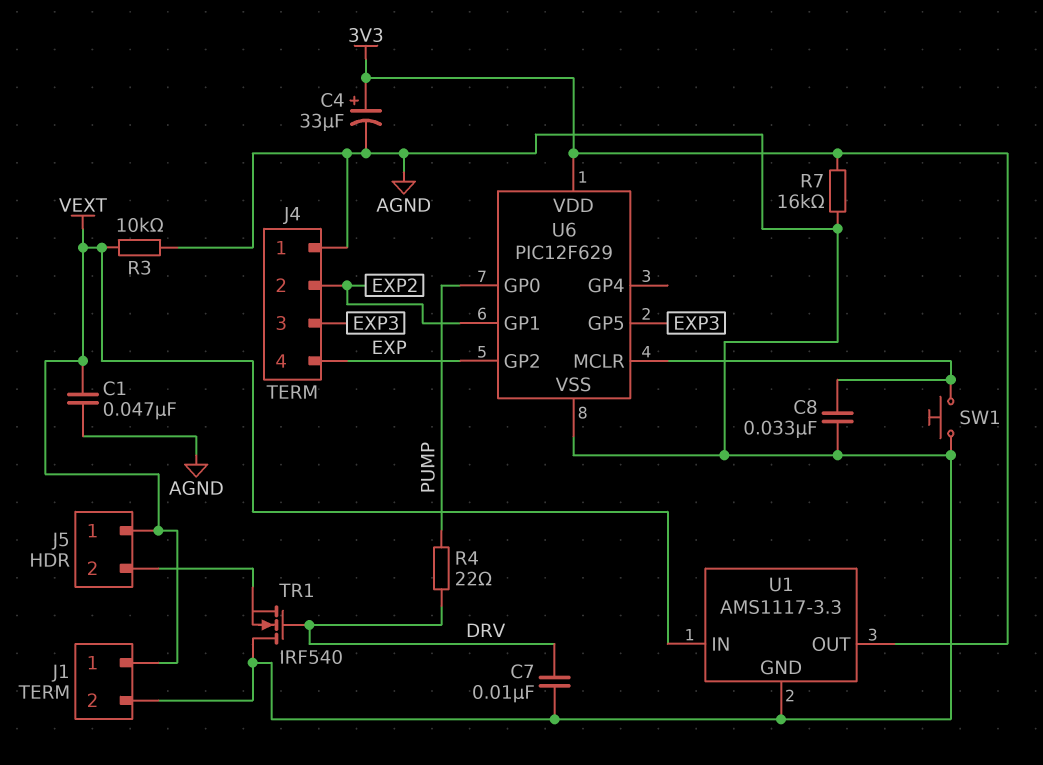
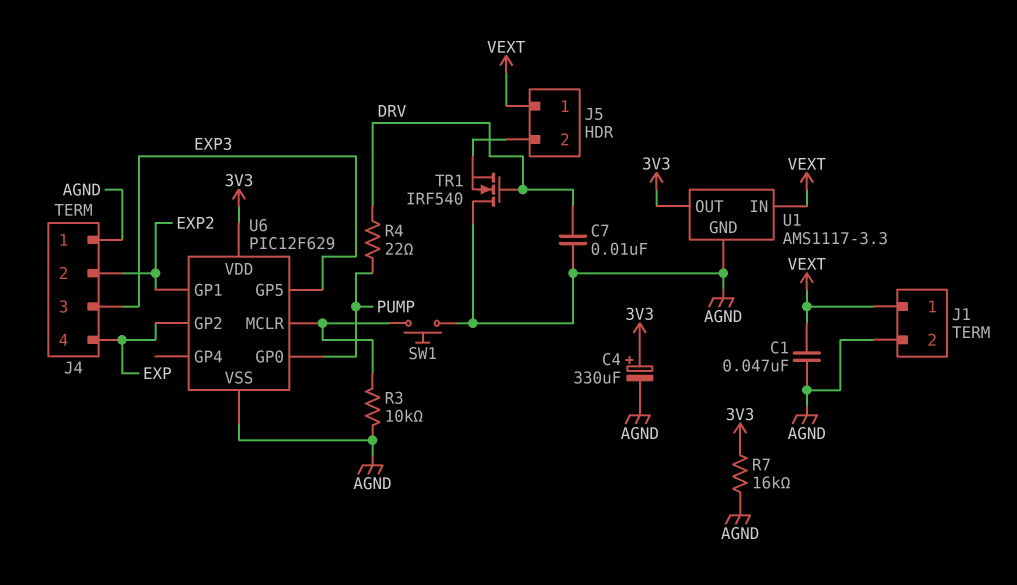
C4: 33uF (plus 3V3, minus AGND) -> 330uF (plus 3V3, minus AGND)
C8: 33nF (AGND, U6/MCLR) -> none
R3: 10k (AGND, VEXT) -> 10k (AGND, U6/MCLR)

